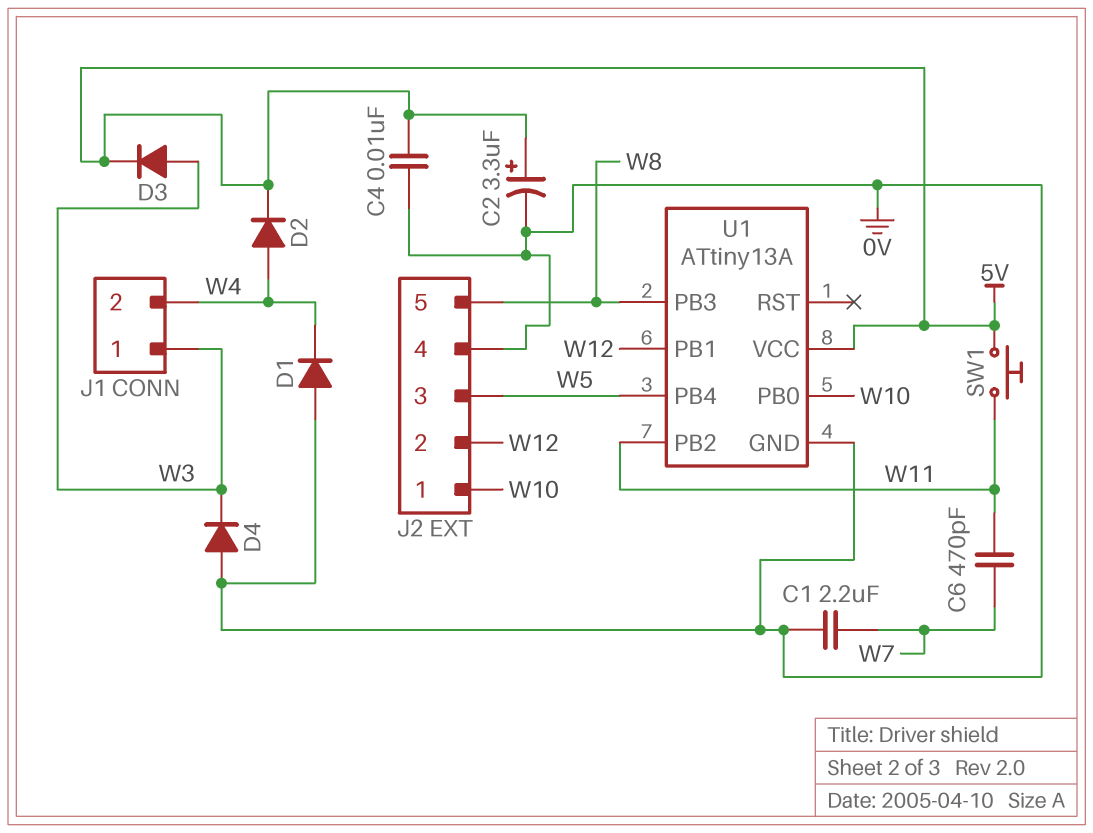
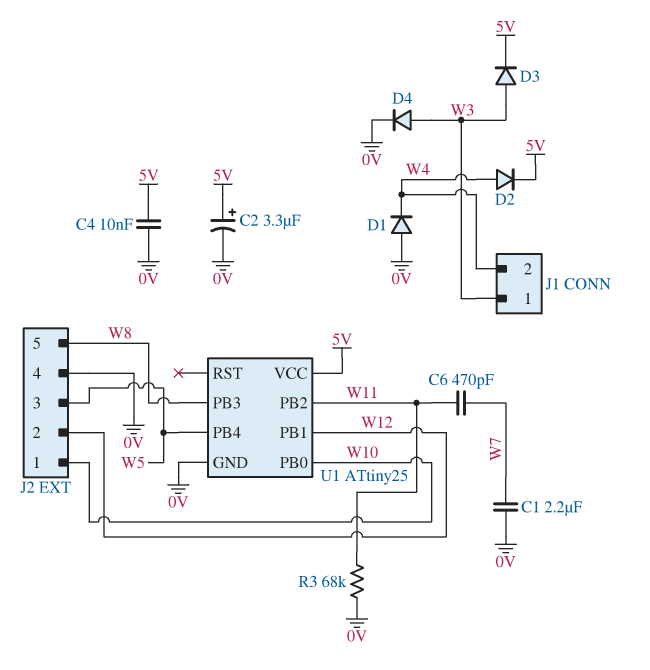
D4: diode (A 0V, K W3) -> diode (A W3, K 0V)
R3: none -> 68k (0V, W11)
SW1: button (5V, W11) -> none
U1: ATtiny13A -> ATtiny25

